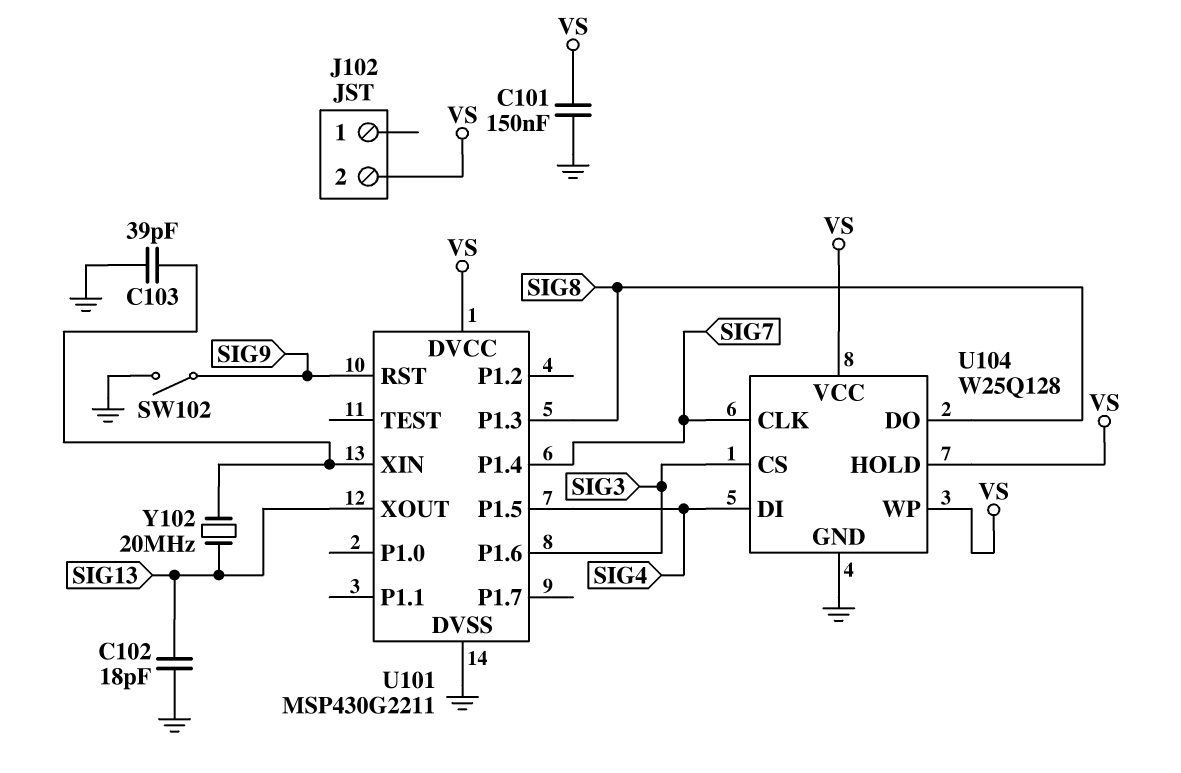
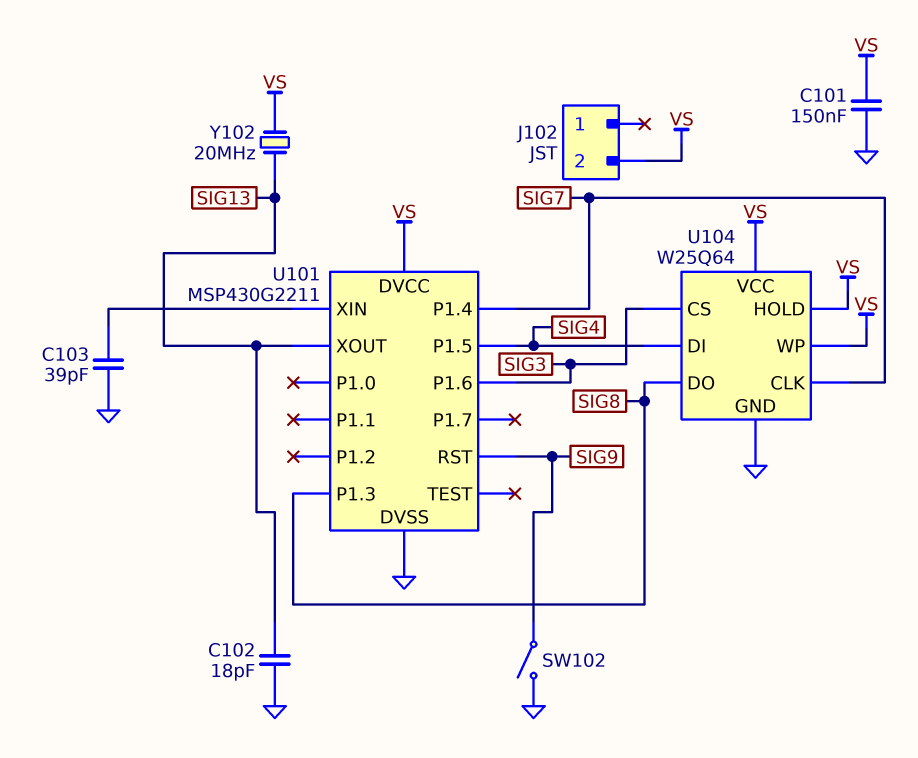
U104: W25Q128 -> W25Q64
Y102: 20MHz (SIG13, U101/XIN) -> 20MHz (SIG13, VS)

